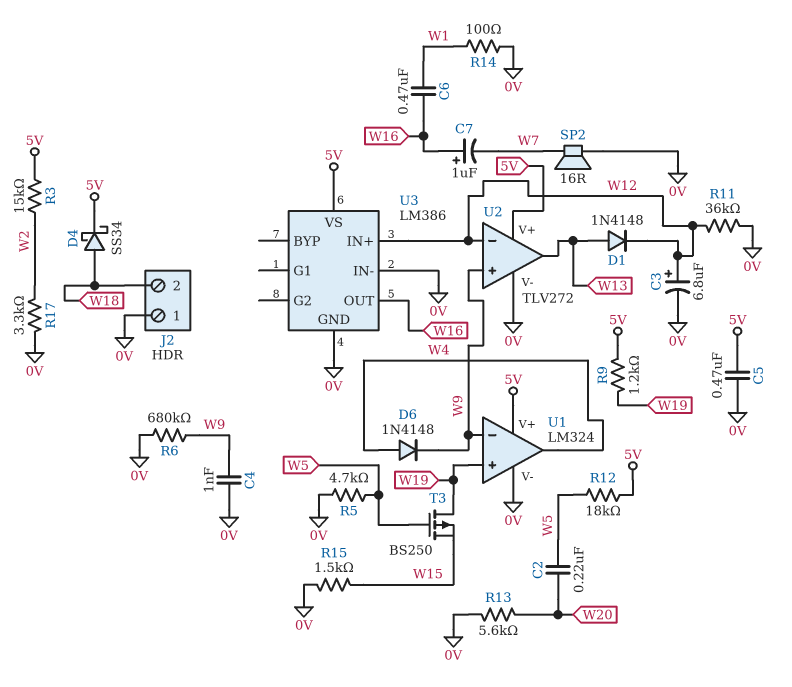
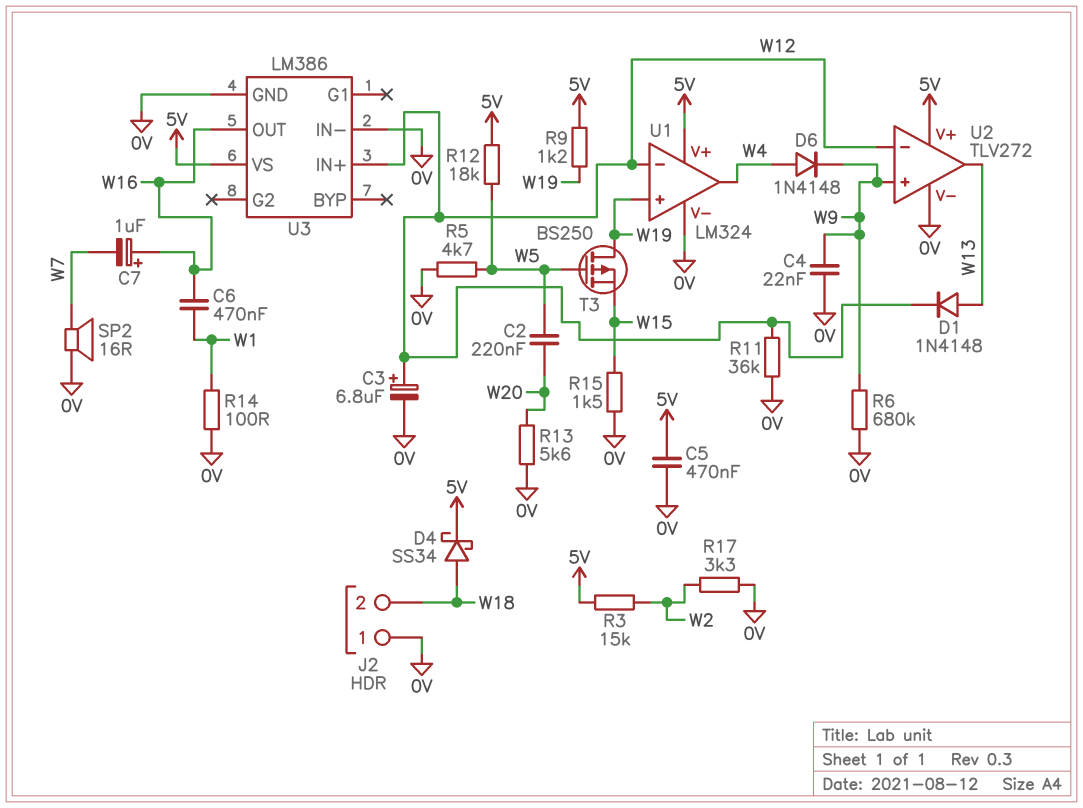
C4: 1nF (0V, W9) -> 22nF (0V, W9)
U1 pin in-: W9 -> W12

